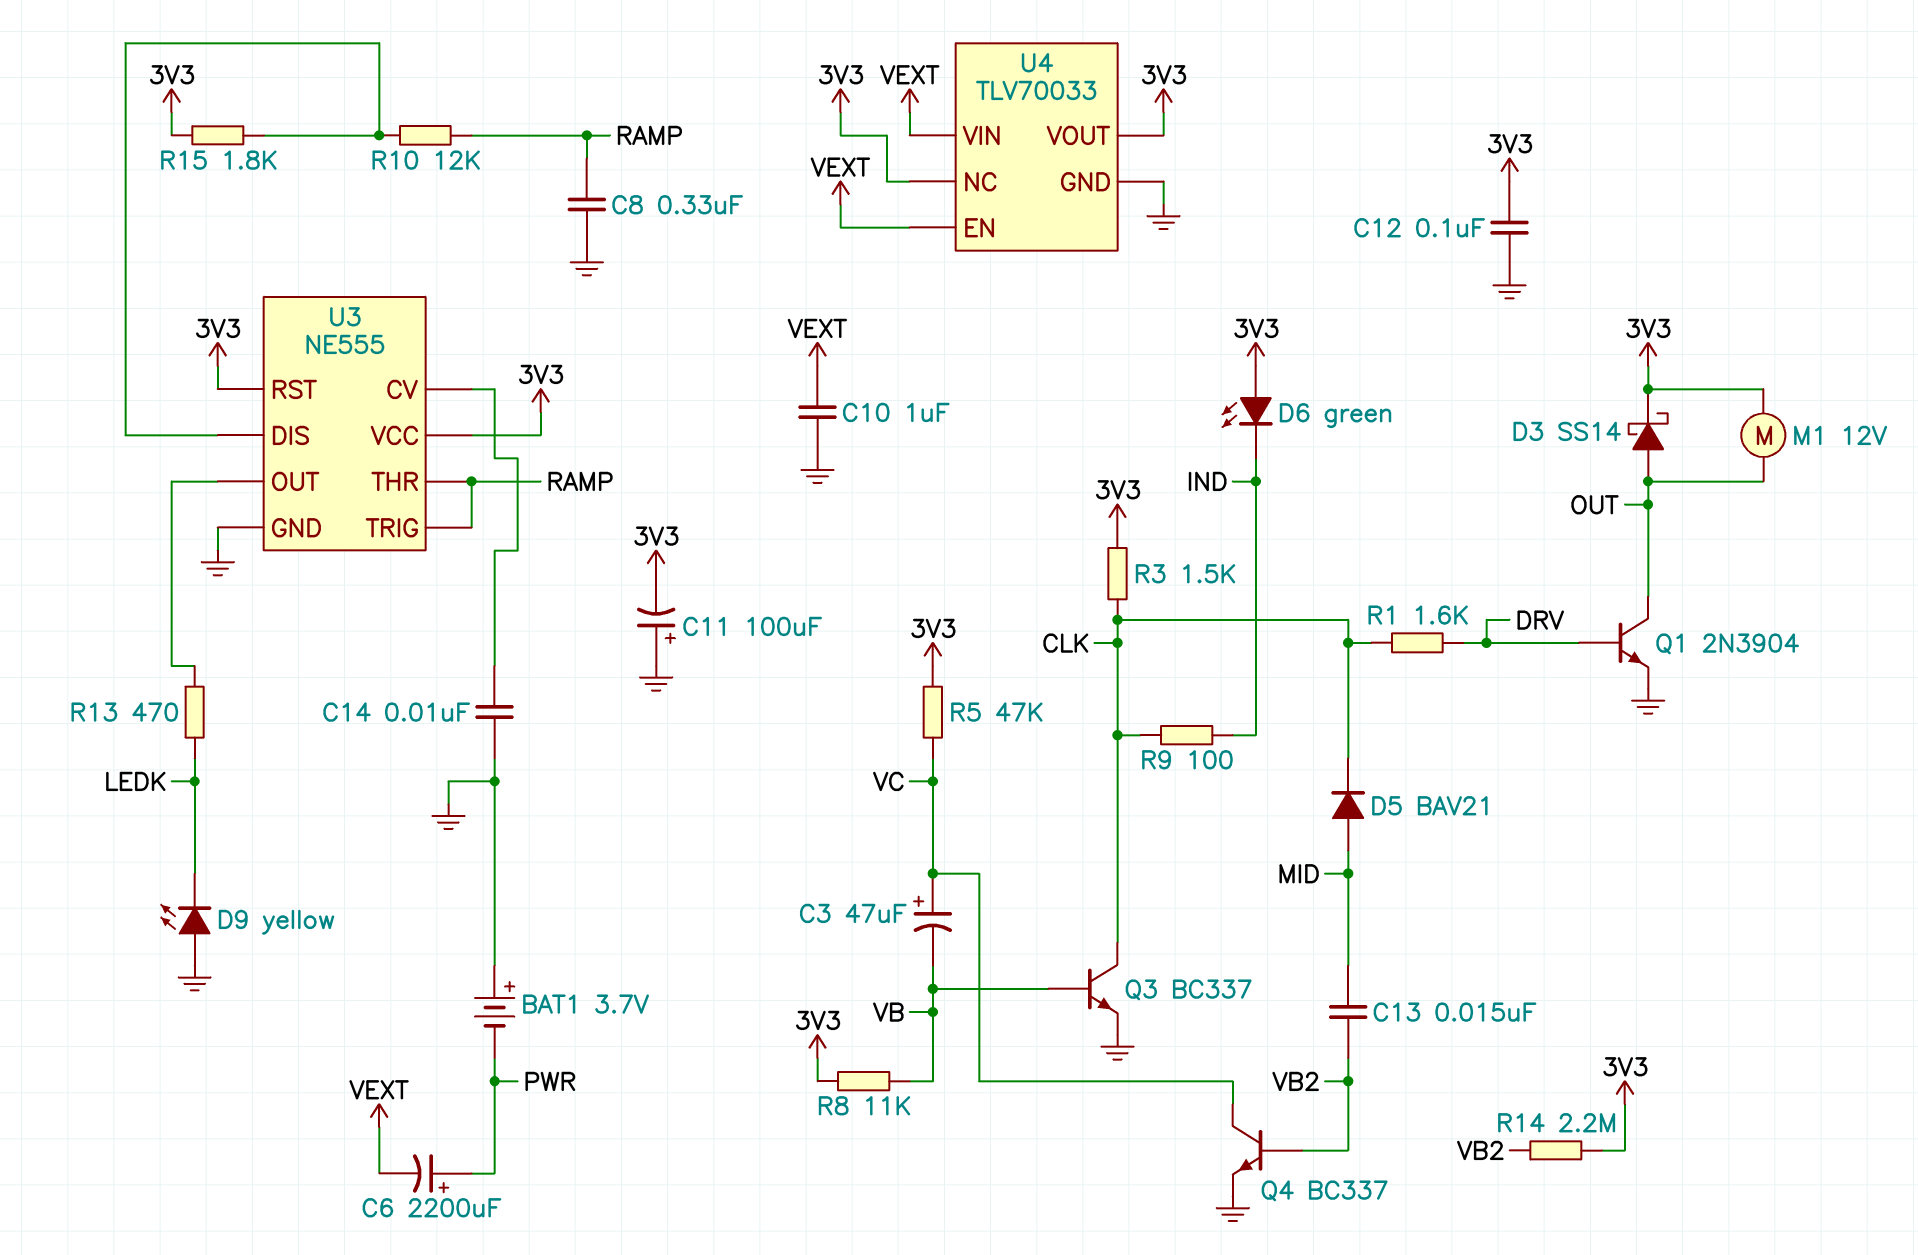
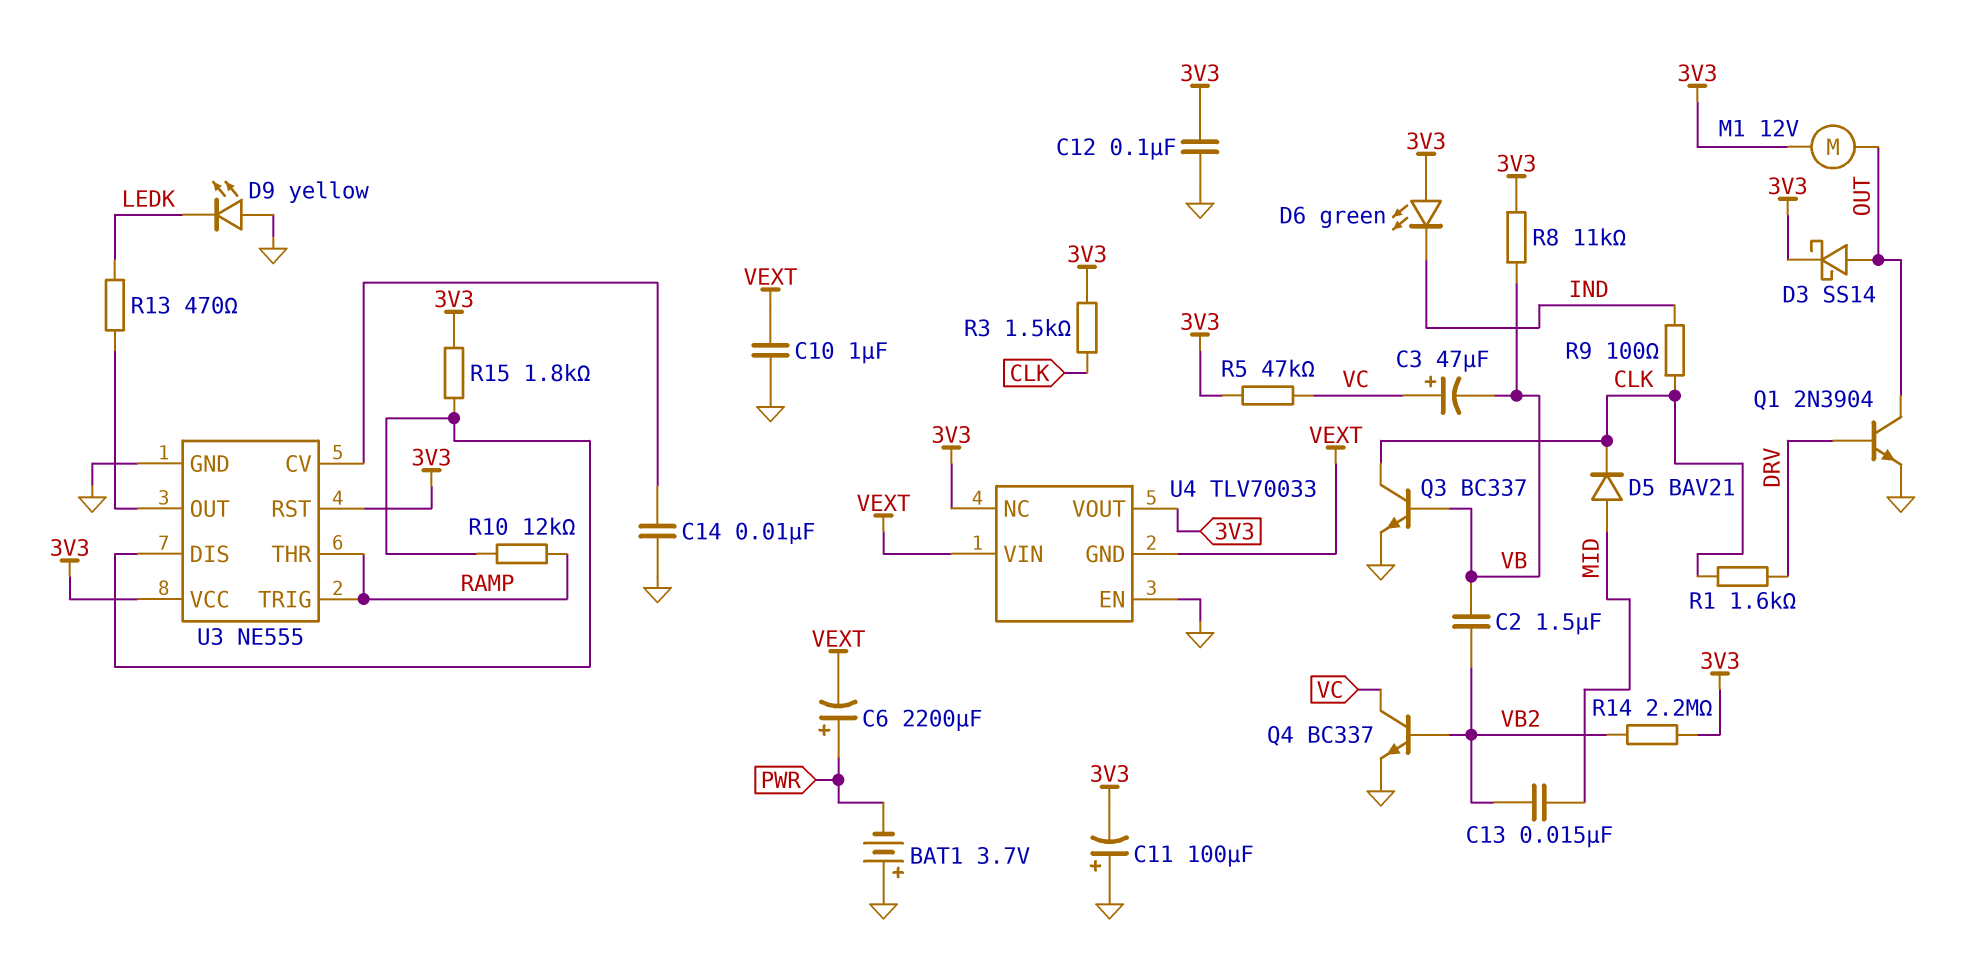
C2: none -> 1.5uF (VB, VB2)
C8: 330nF (GND, RAMP) -> none
U4 pin EN: VEXT -> GND
U4 pin GND: GND -> VEXT

